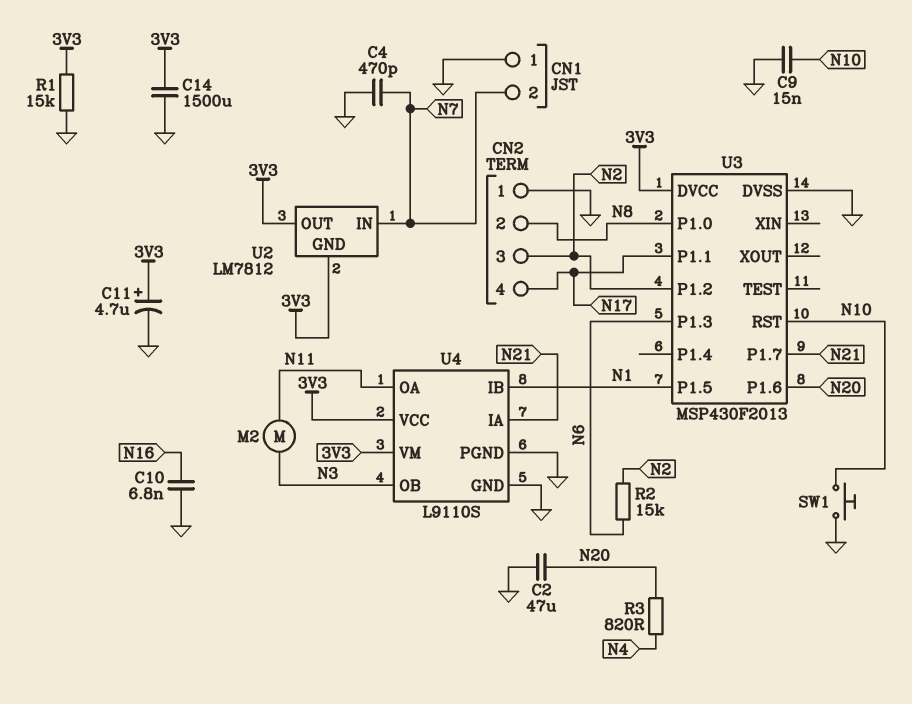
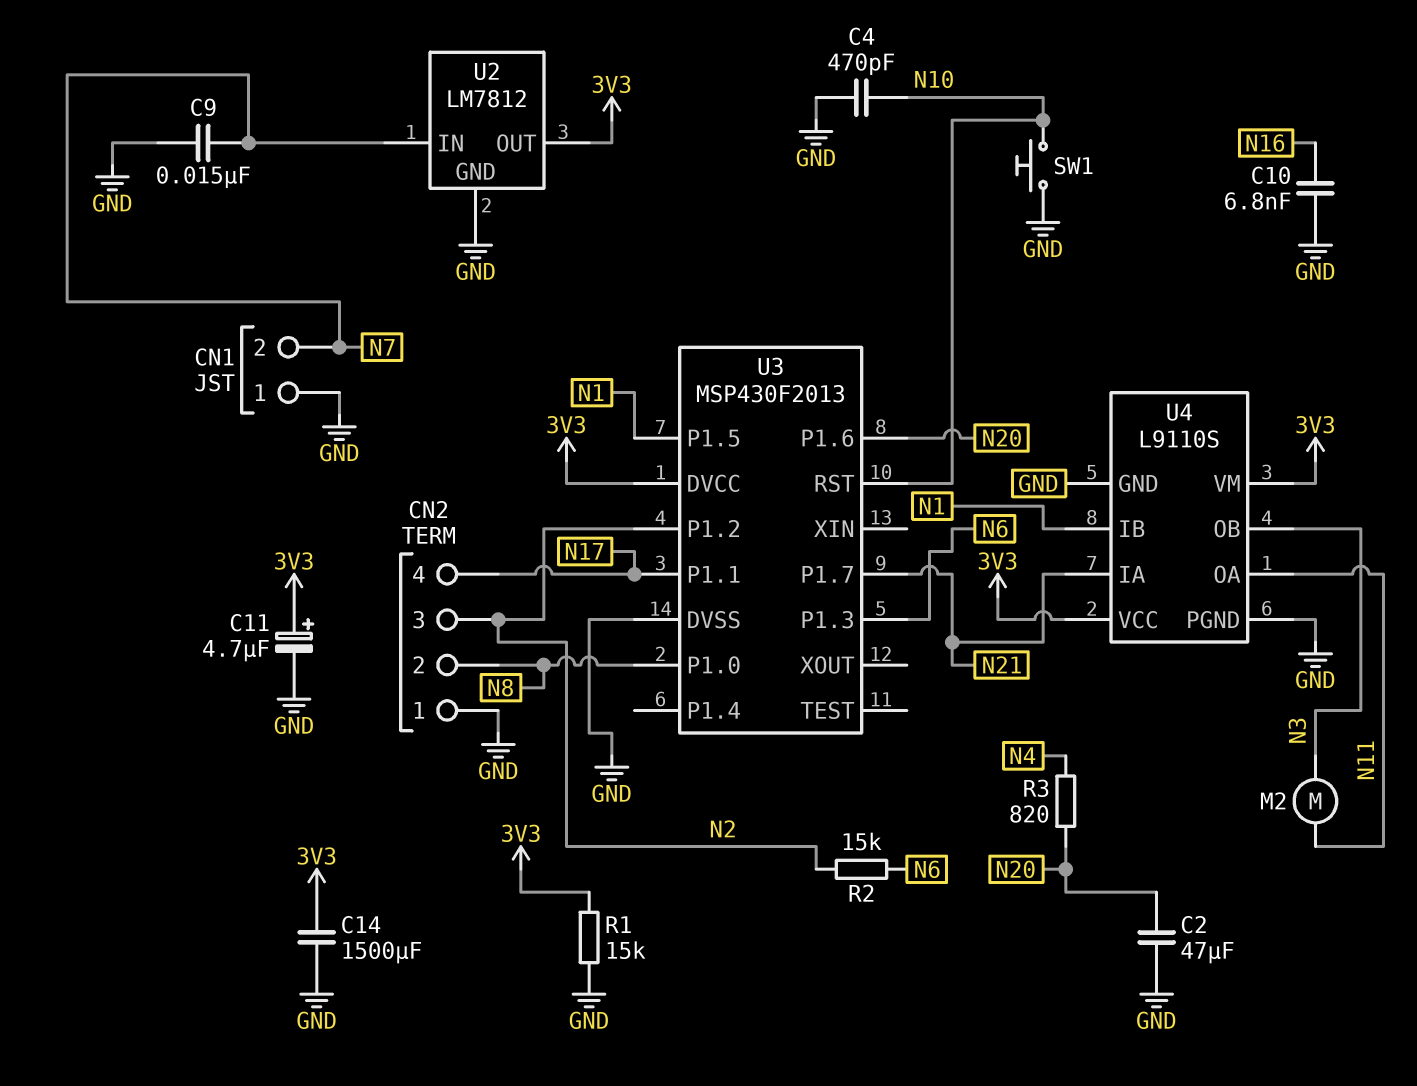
C4: 470pF (GND, N7) -> 470pF (GND, N10)
C9: 15nF (GND, N10) -> 15nF (GND, N7)
U2 pin GND: 3V3 -> GND

